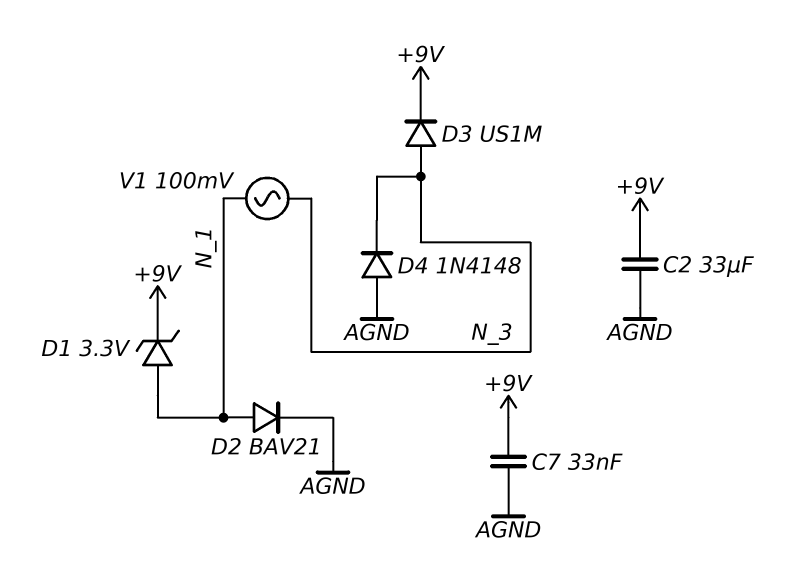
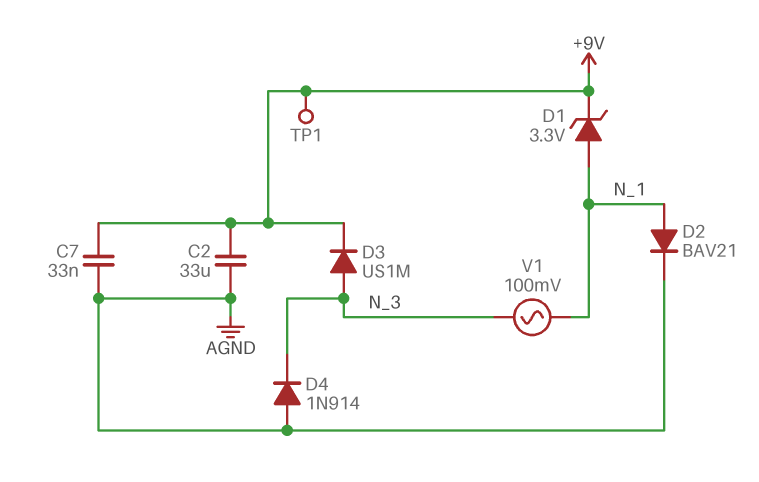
D4: diode 1N4148 (A AGND, K N_3) -> diode 1N914 (A AGND, K N_3)
TP1: none -> test point (+9V)

